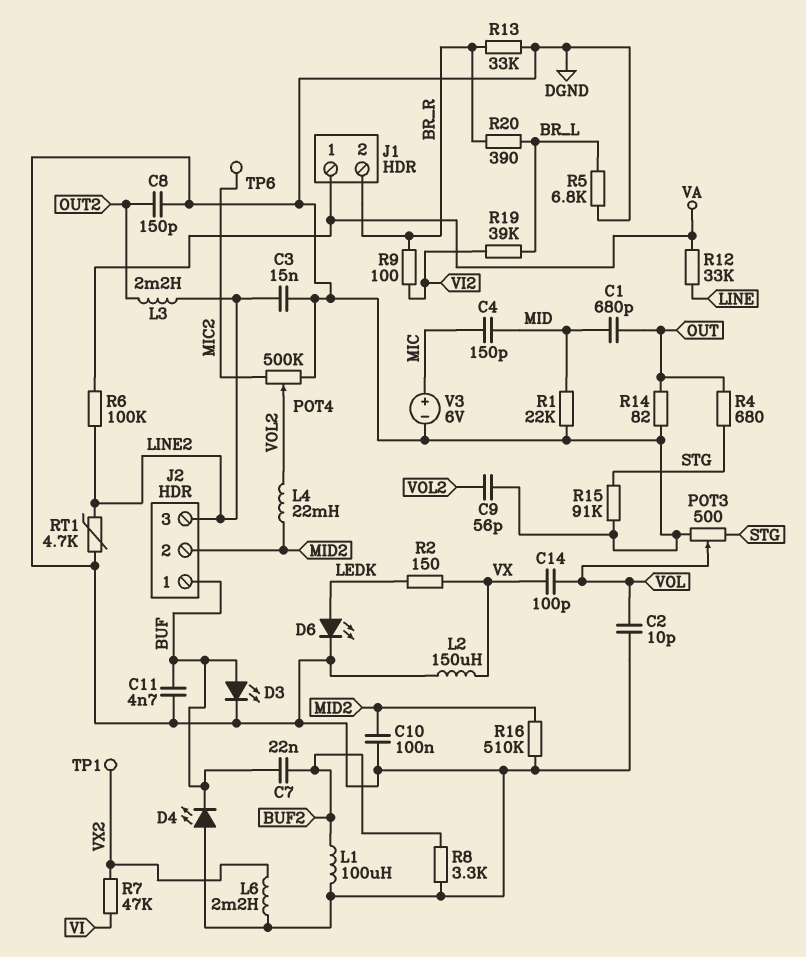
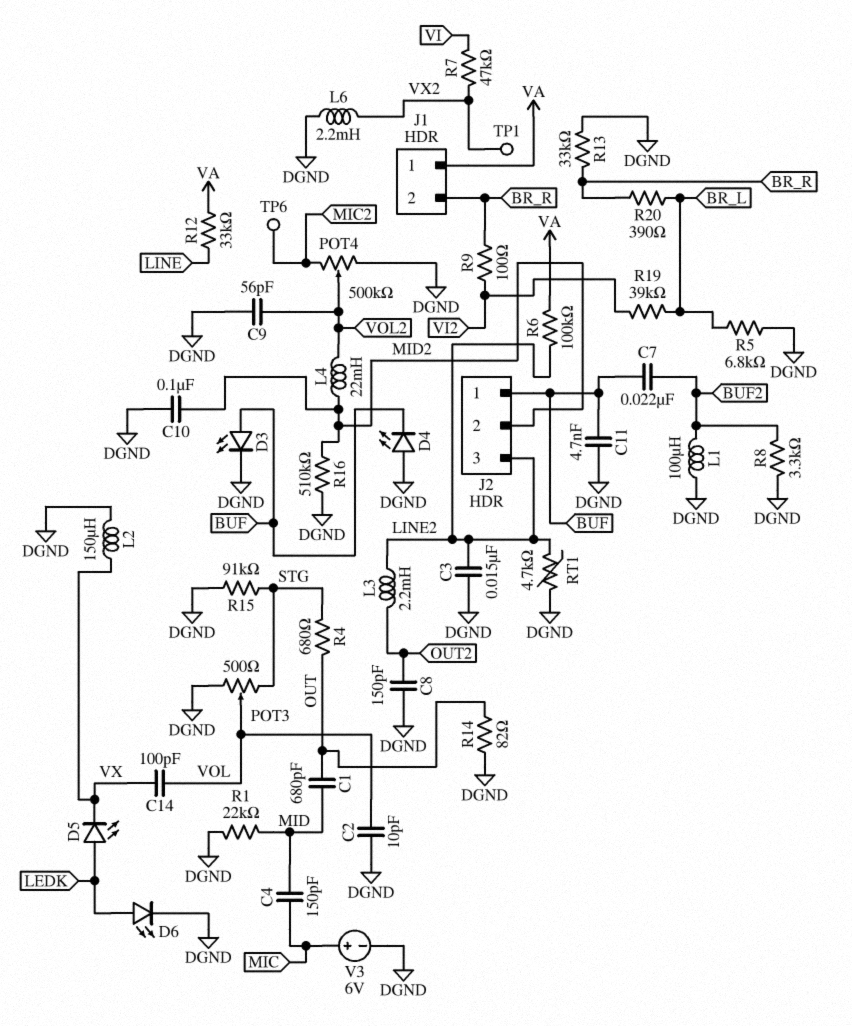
D5: none -> LED (A LEDK, K VX)
R2: 150 (LEDK, VX) -> none

